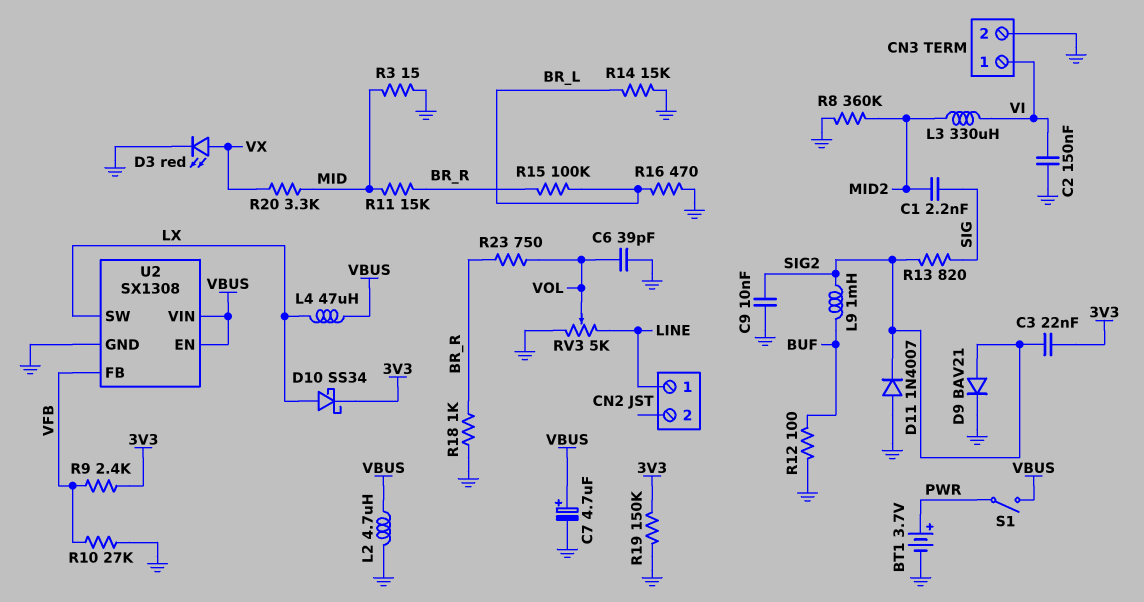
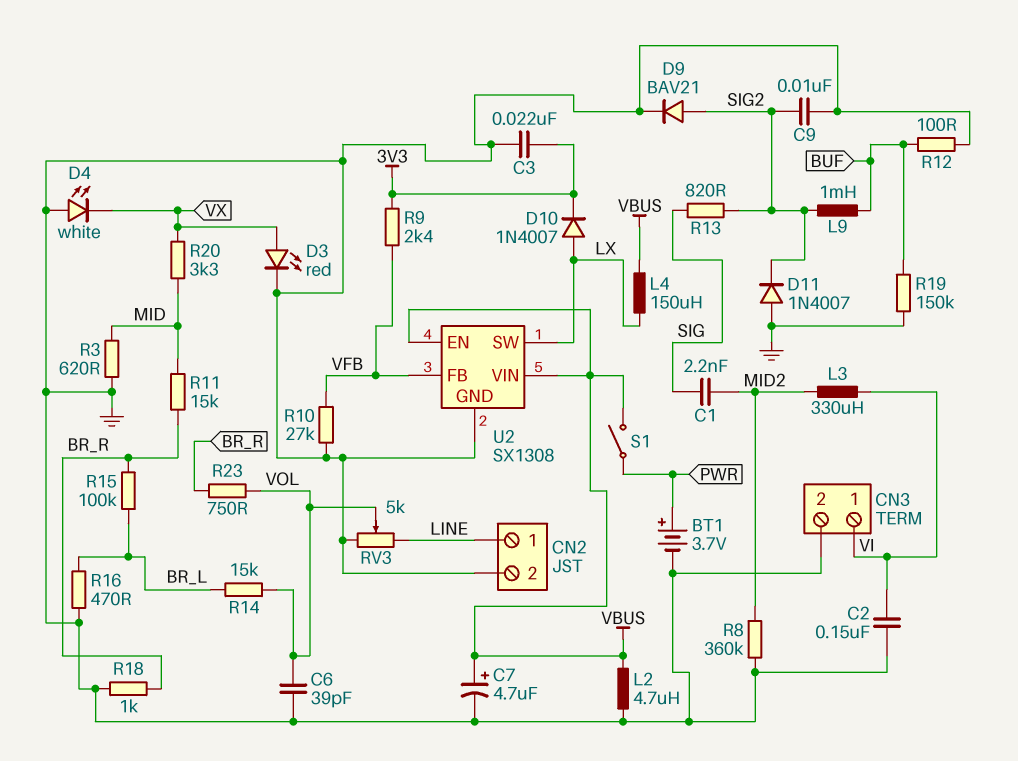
C3: 22nF (3V3, SIG2) -> 22nF (3V3, GND)
CN2 pin 2: none -> GND
D4: none -> LED white (A GND, K VX)
D10: schottky SS34 (A LX, K 3V3) -> diode 1N4007 (A LX, K 3V3)
L4: 47uH (LX, VBUS) -> 150uH (LX, VBUS)
R3: 15 (GND, MID) -> 620 (GND, MID)
R14: 15k (BR_L, GND) -> 15k (BR_L, VOL)
R19: 150k (3V3, GND) -> 150k (BUF, GND)

